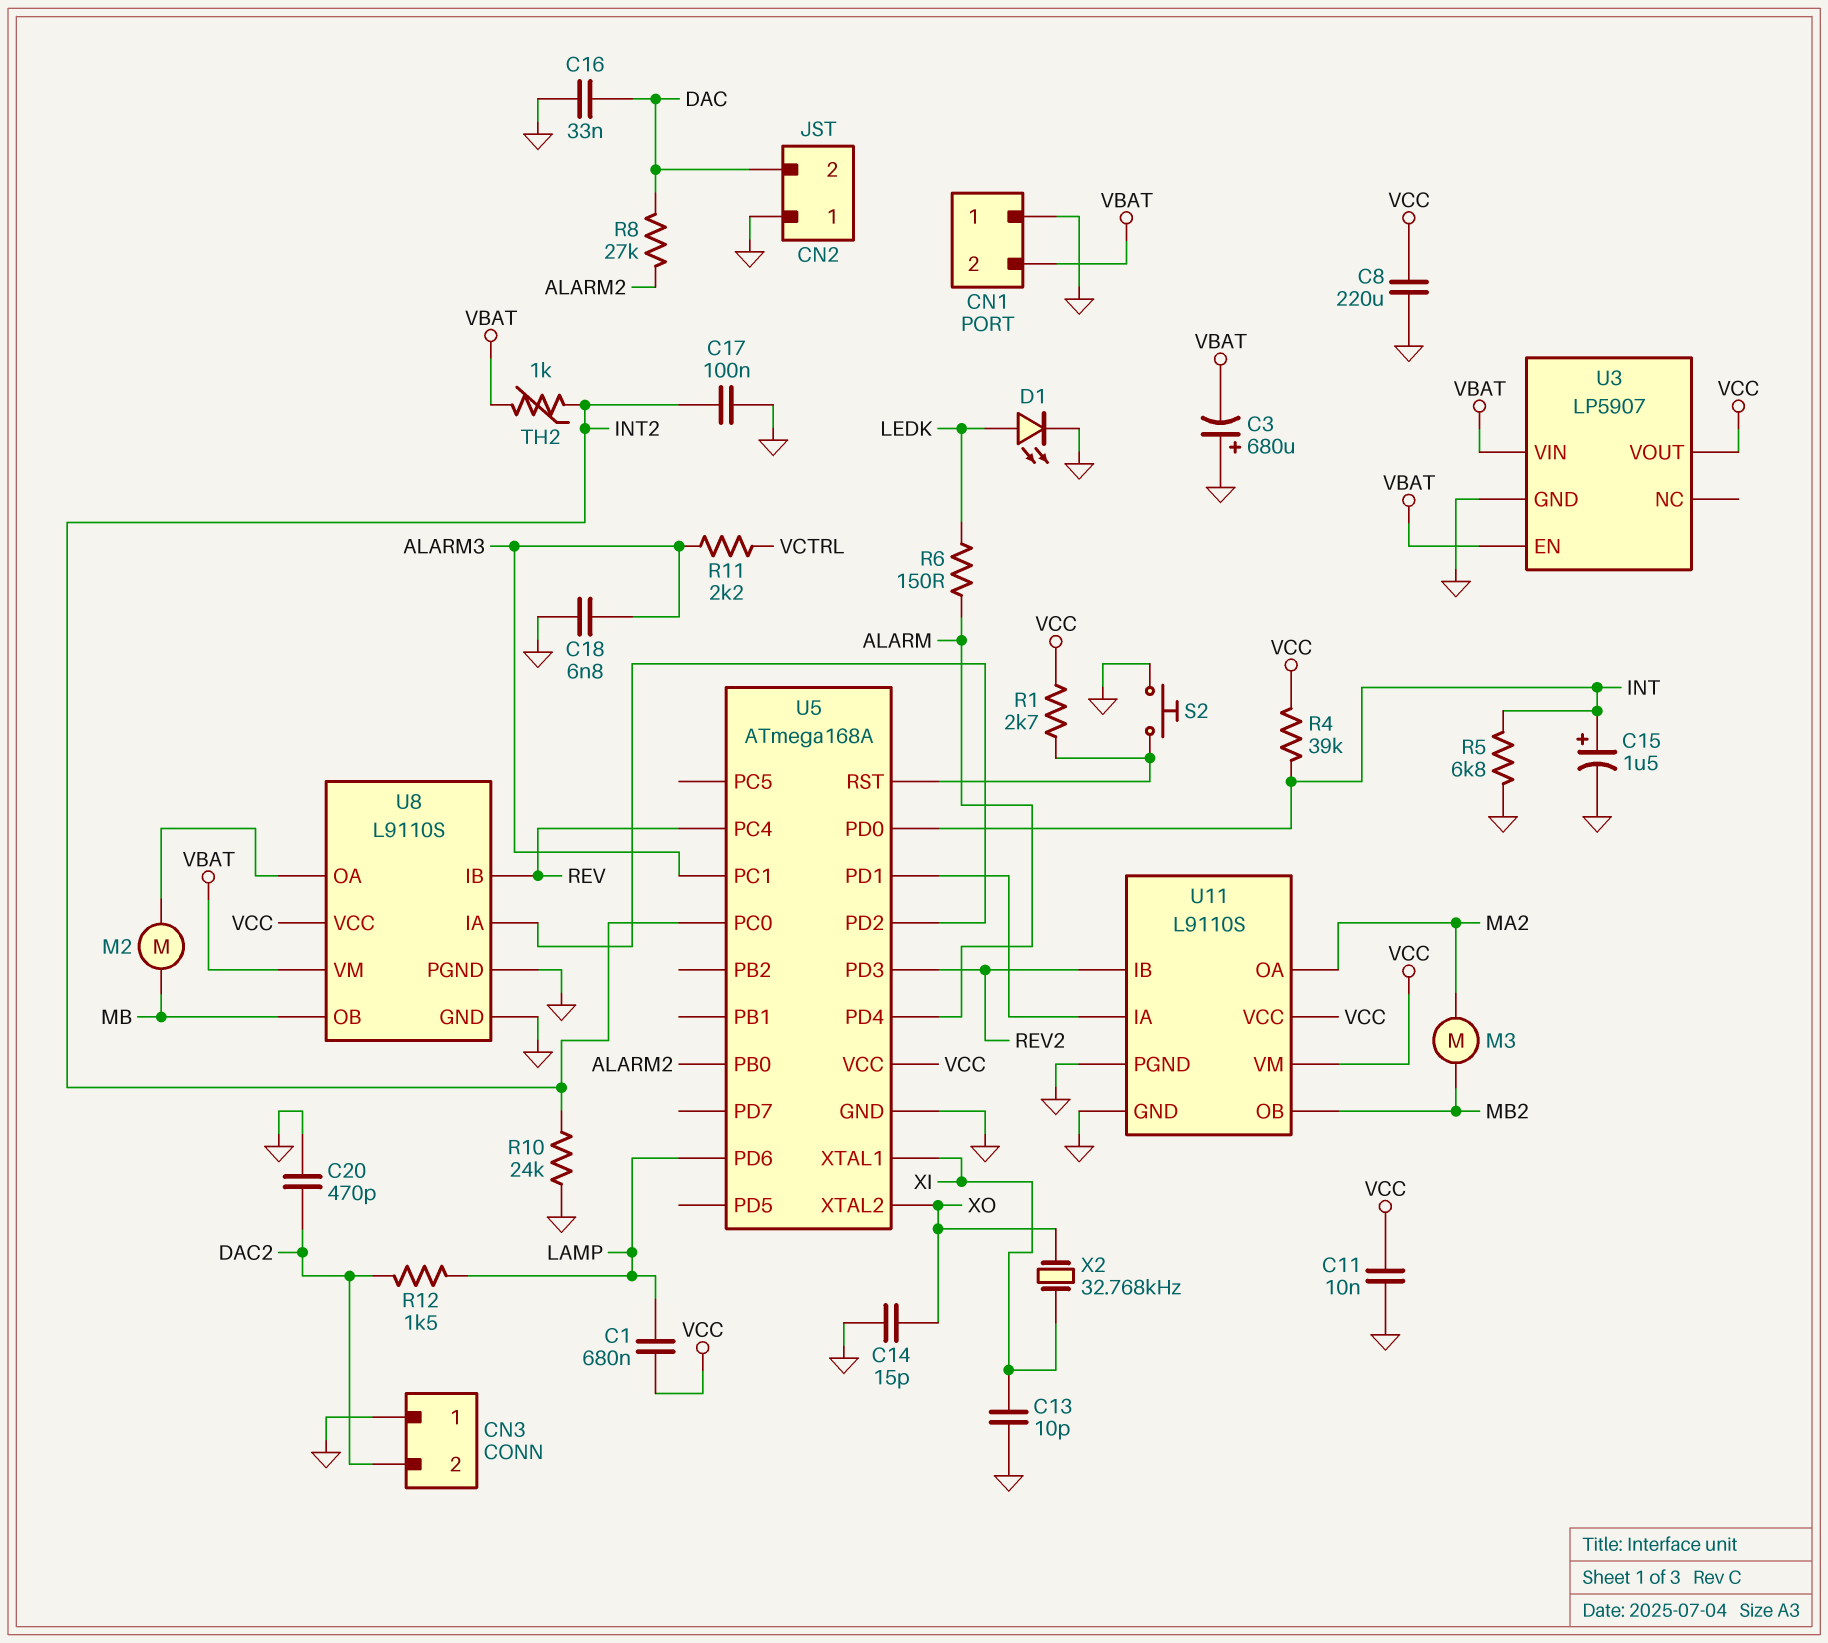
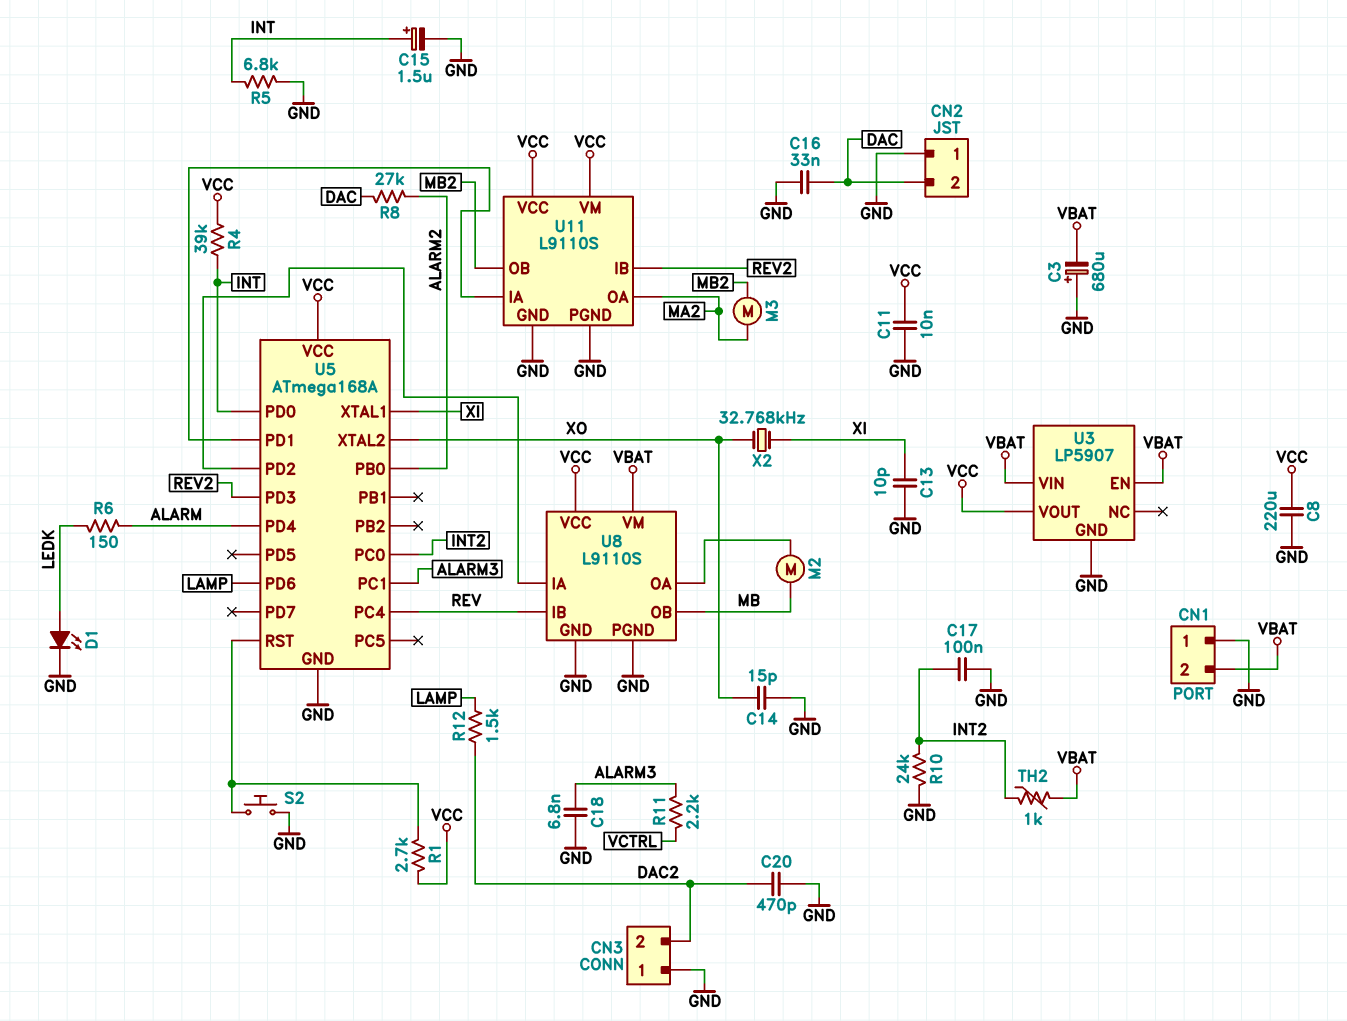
C1: 680nF (LAMP, VCC) -> none

